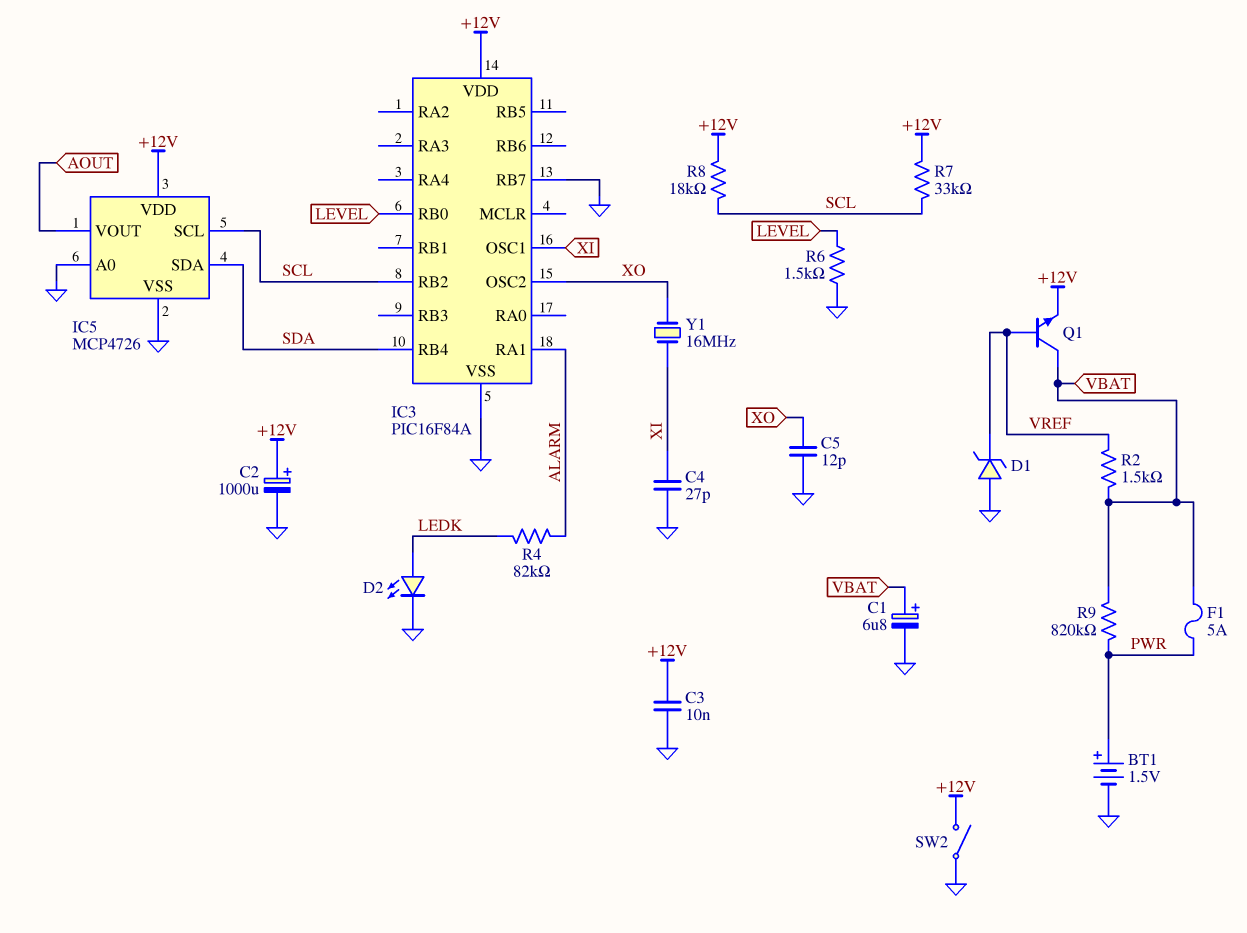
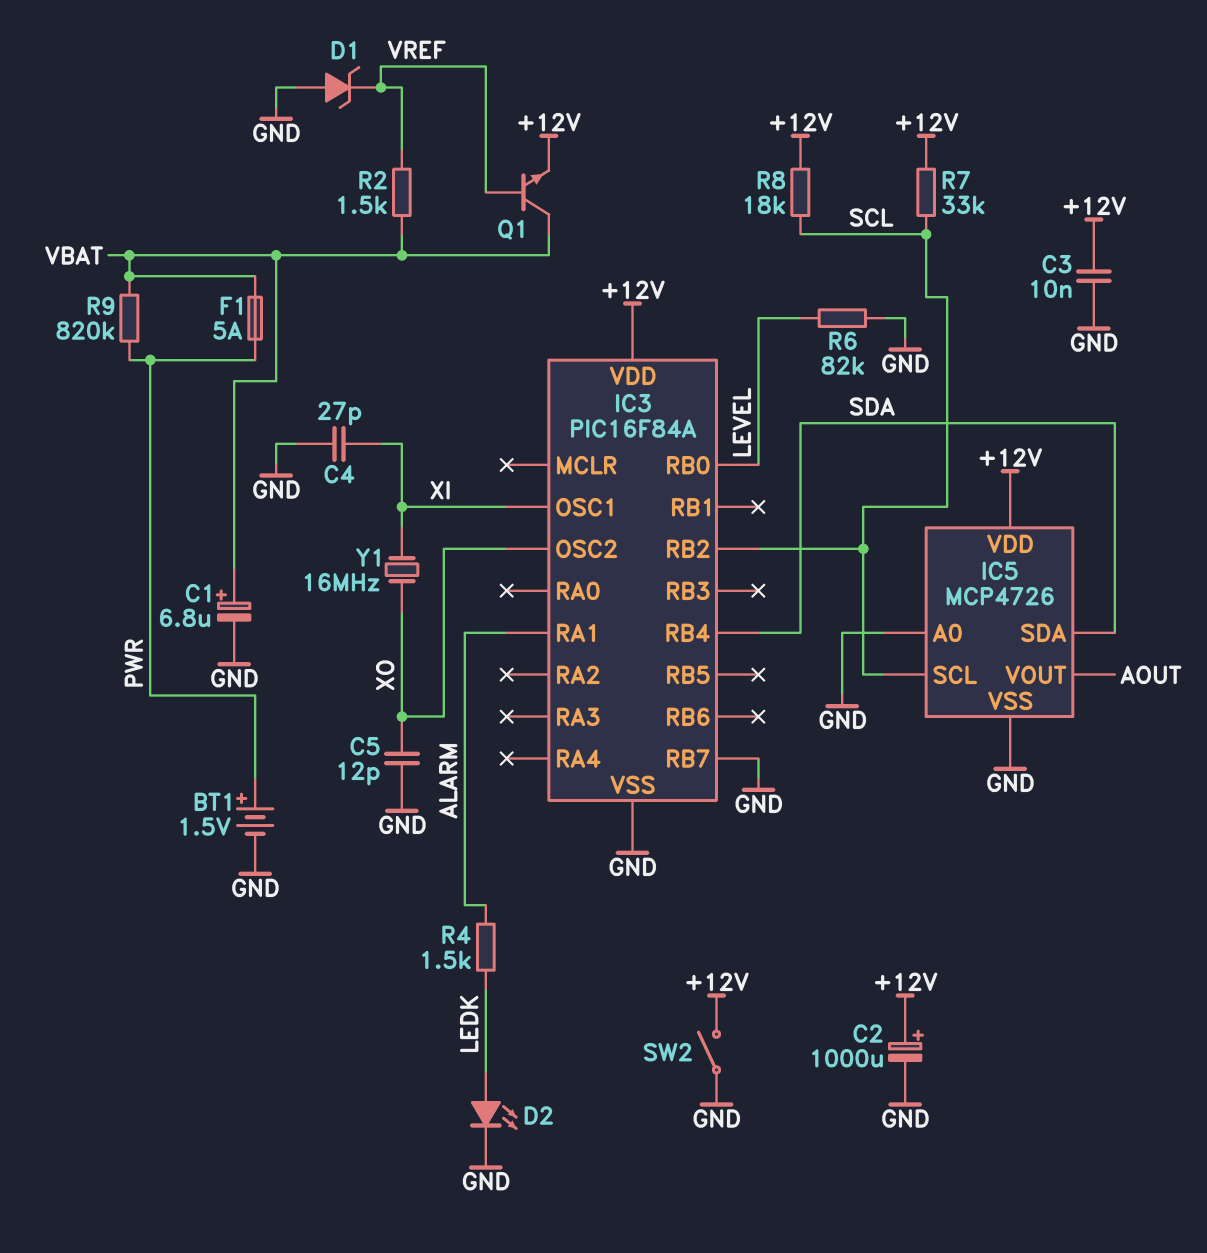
R4: 82k (ALARM, LEDK) -> 1.5k (ALARM, LEDK)
R6: 1.5k (GND, LEVEL) -> 82k (GND, LEVEL)

